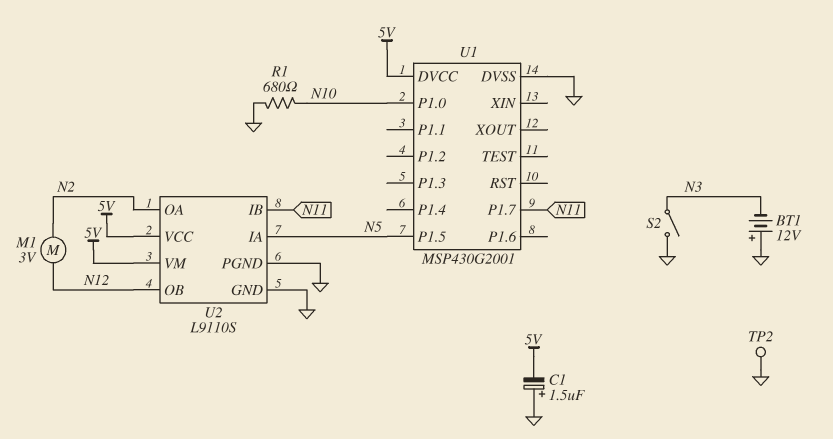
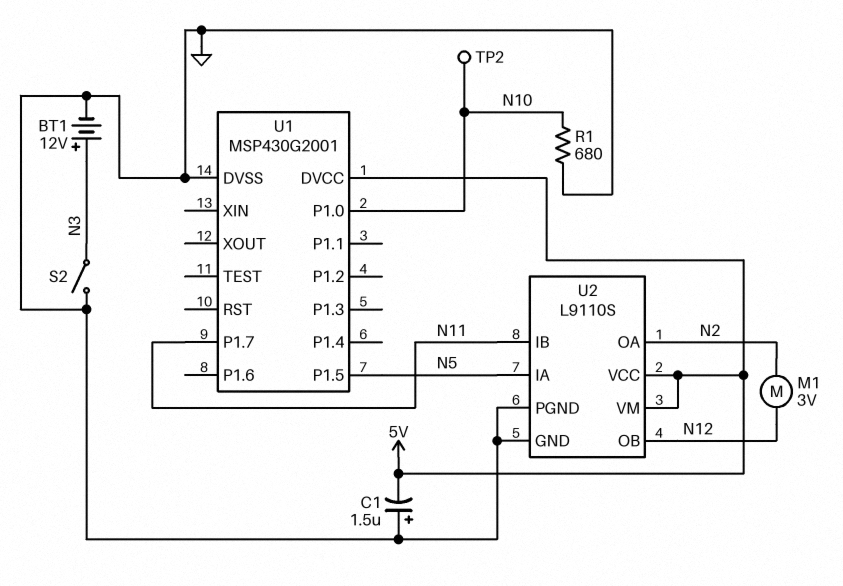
BT1: 12V (plus GND, minus N3) -> 12V (plus N3, minus GND)
TP2: test point (GND) -> test point (N10)

